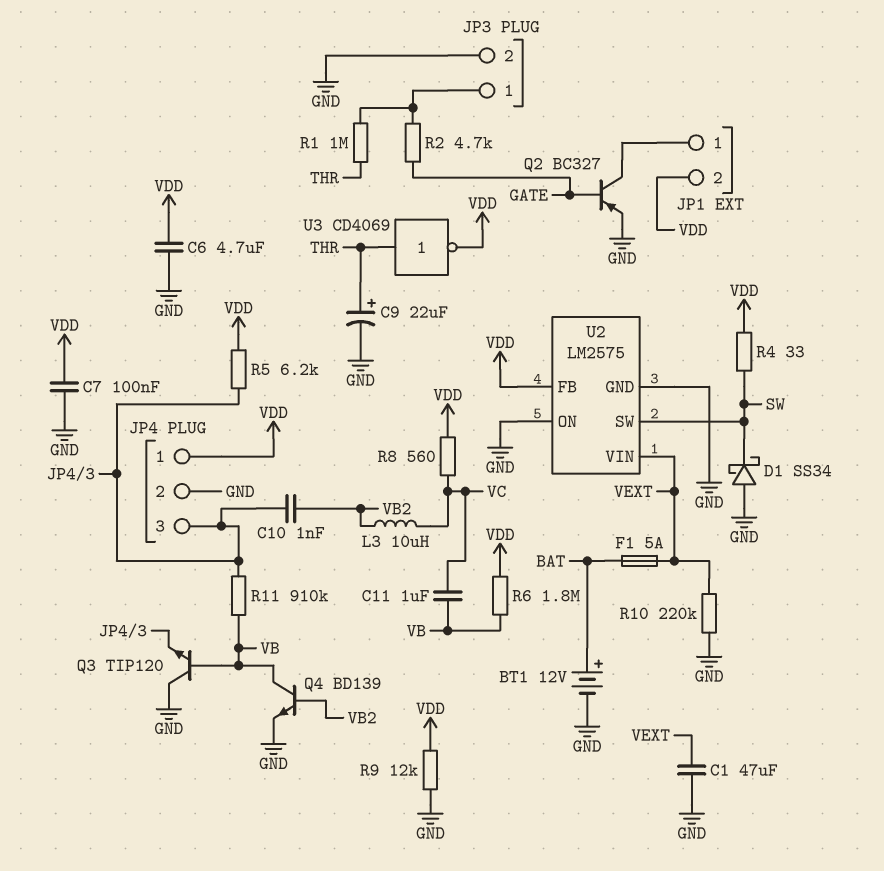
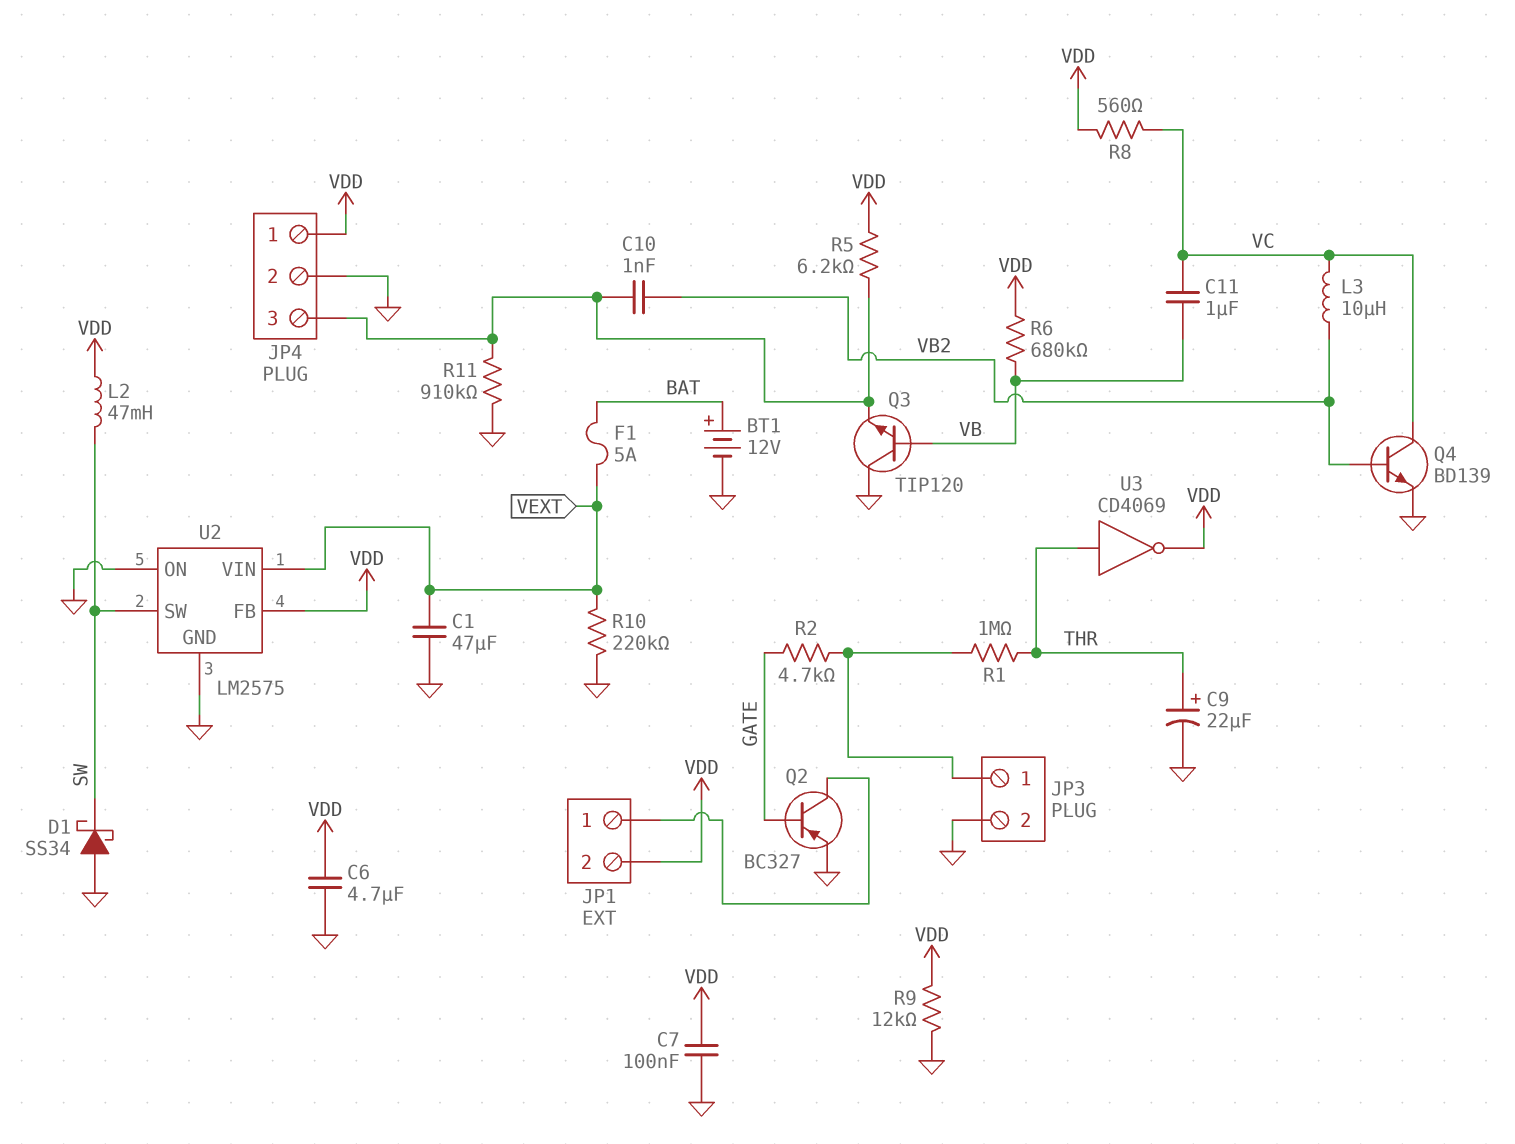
L2: none -> 47mH (SW, VDD)
Q4: NPN BD139 (B VB2, C VB, E GND) -> NPN BD139 (B VB2, C VC, E GND)
R4: 33 (SW, VDD) -> none
R6: 1.8M (VB, VDD) -> 680k (VB, VDD)
R11: 910k (JP4/3, VB) -> 910k (GND, JP4/3)

